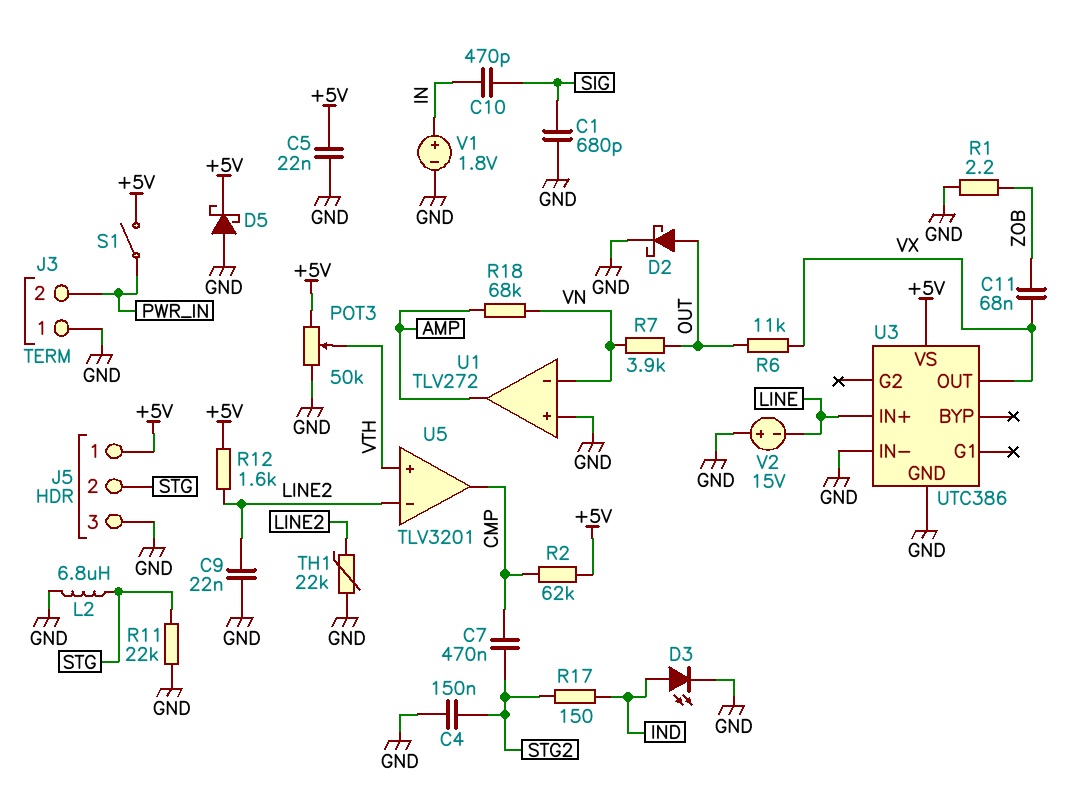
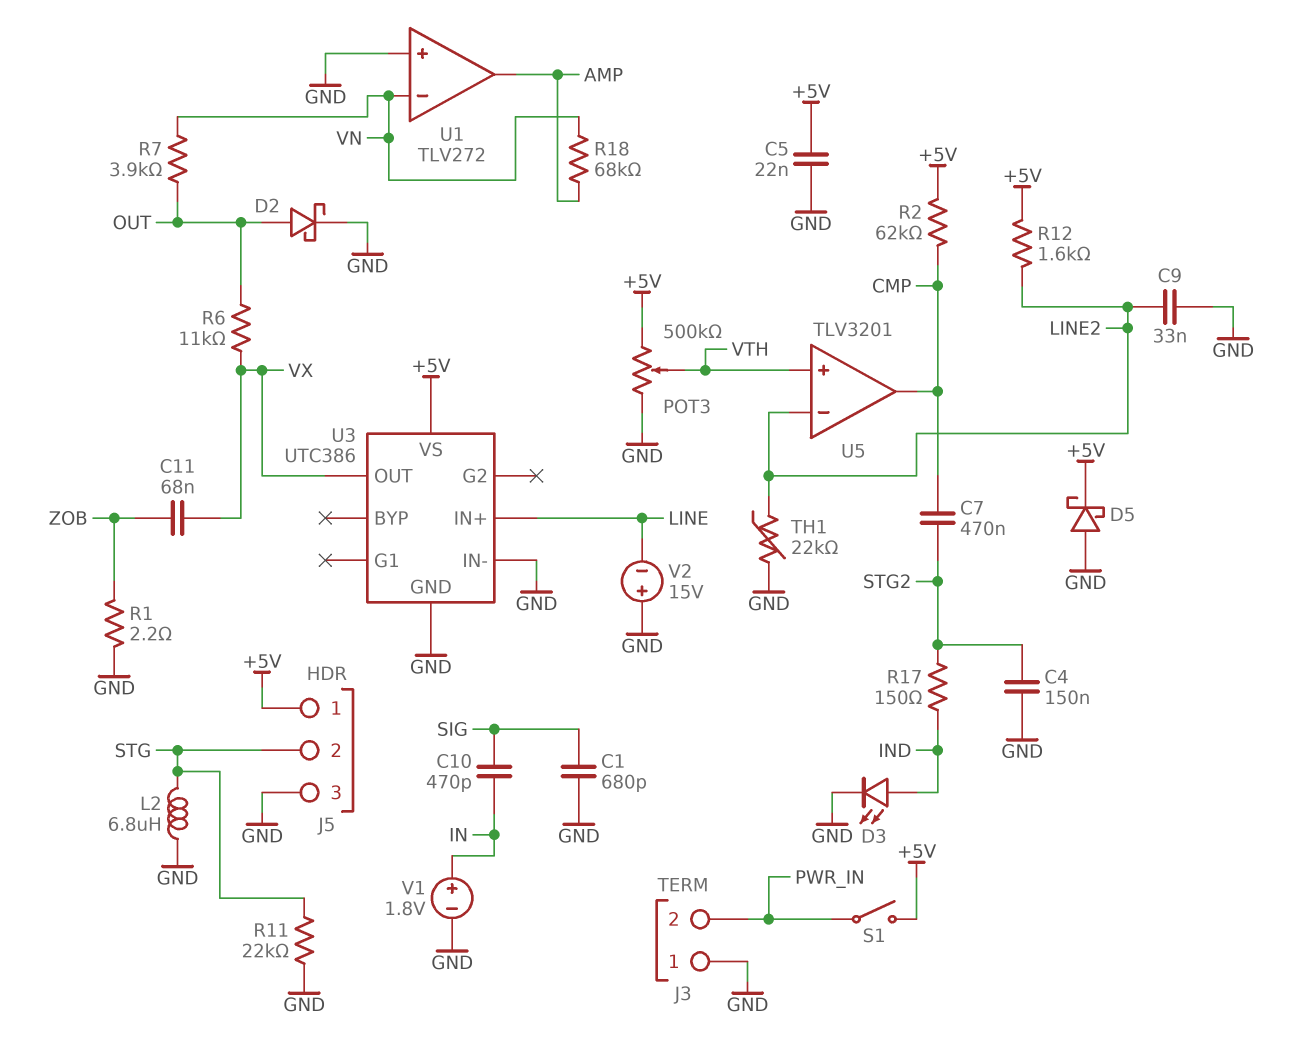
C9: 22nF (GND, LINE2) -> 33nF (GND, LINE2)
POT3: 50k (+5V, GND, wiper VTH) -> 500k (+5V, GND, wiper VTH)

